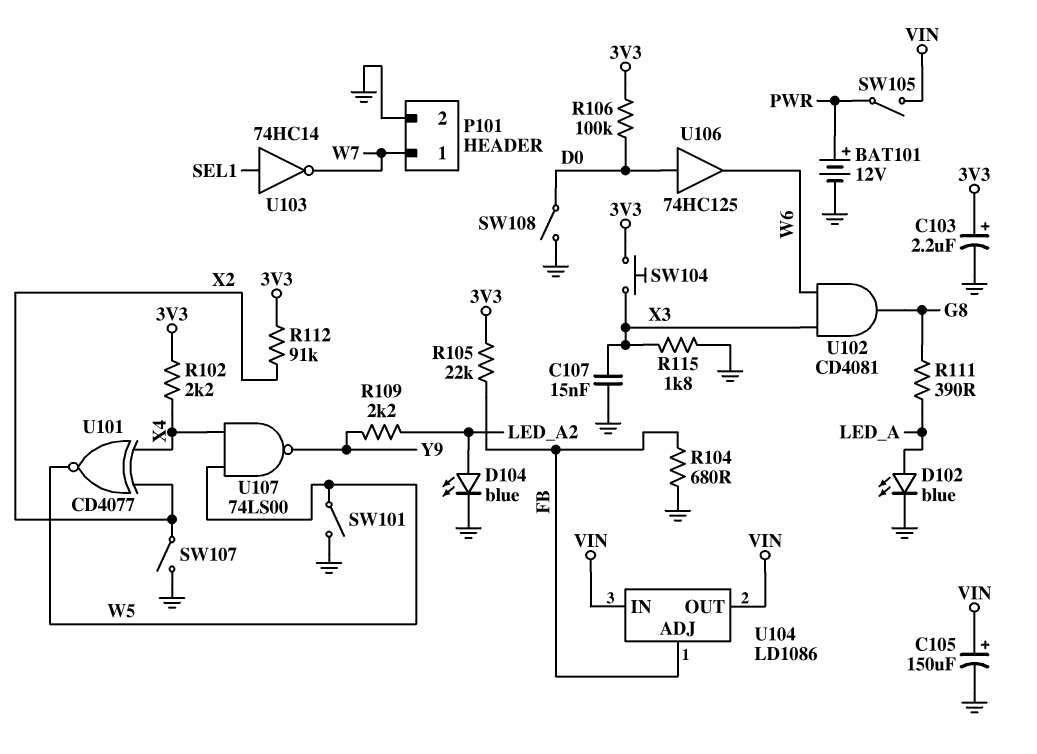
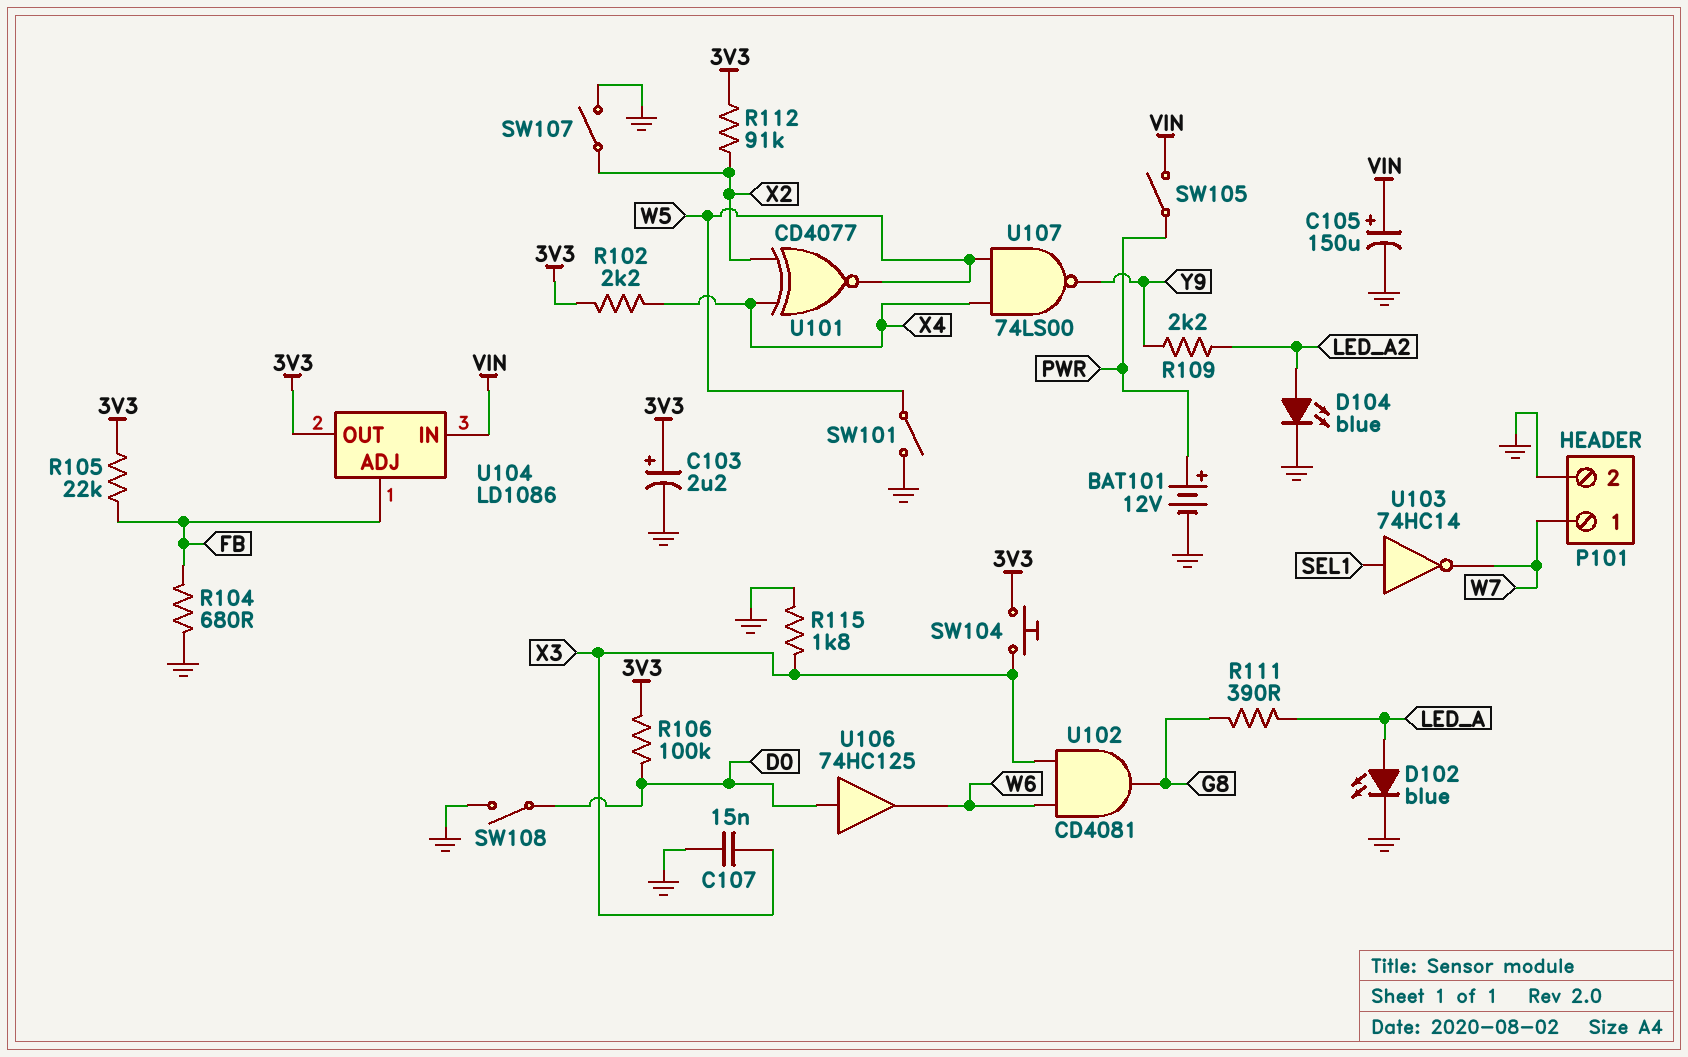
U104 pin OUT: VIN -> 3V3

